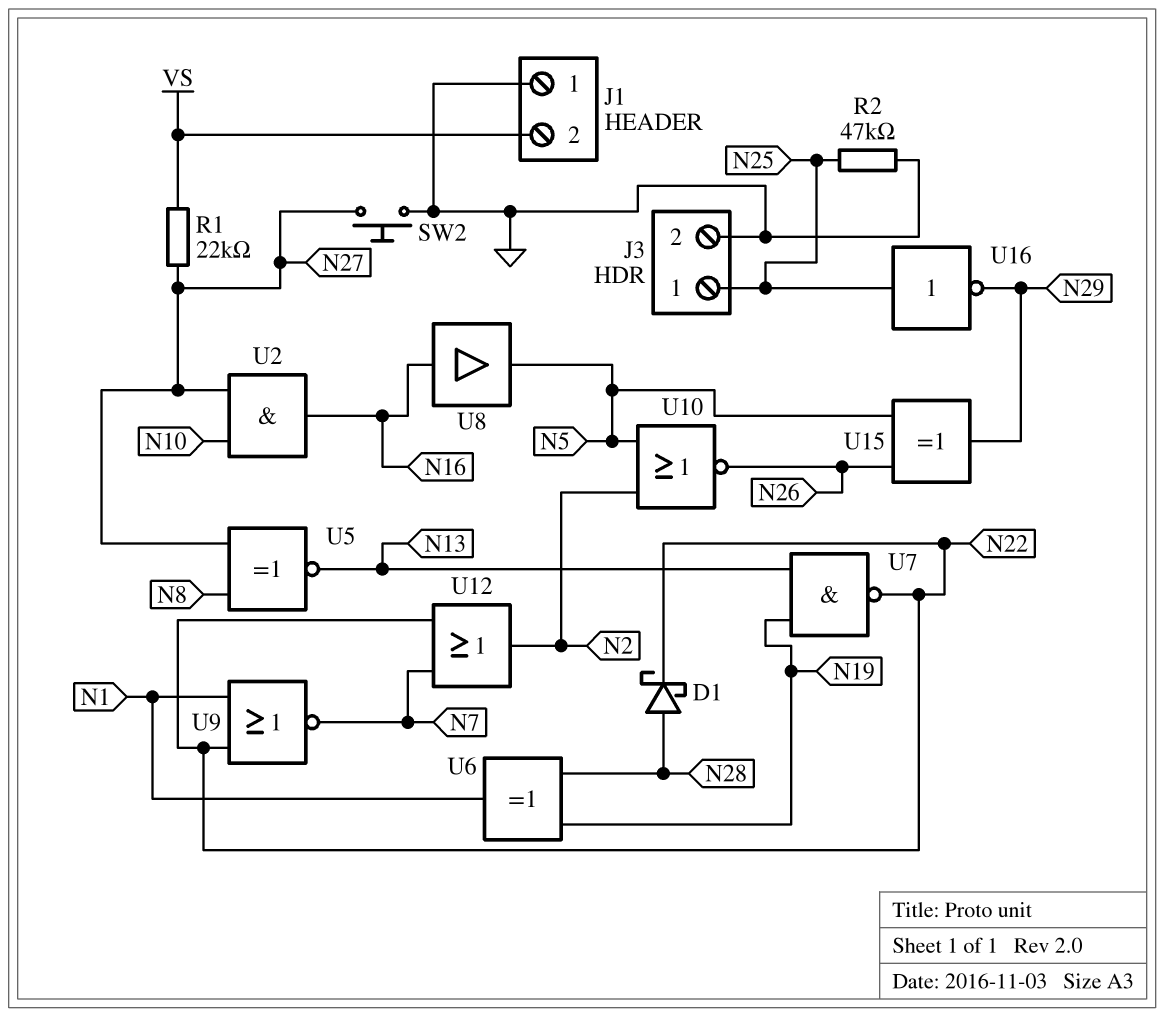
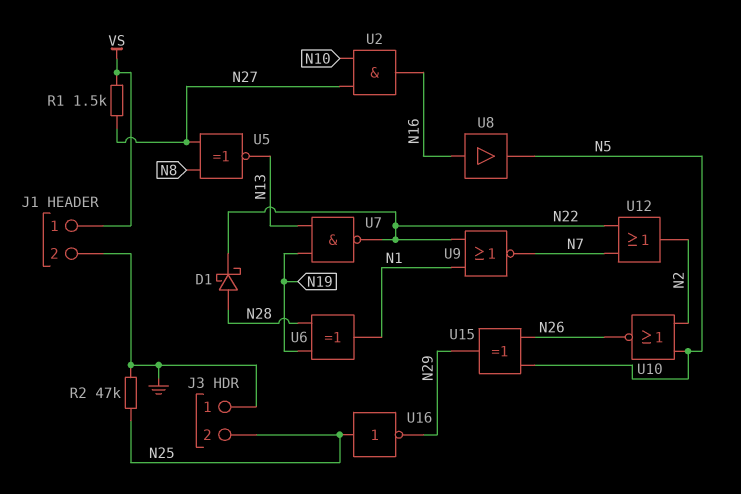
J1 pin 1: GND -> VS
J1 pin 2: VS -> GND
J3 pin 1: N25 -> GND
J3 pin 2: GND -> N25
R1: 22k (N27, VS) -> 1.5k (N27, VS)
SW2: button (GND, N27) -> none

